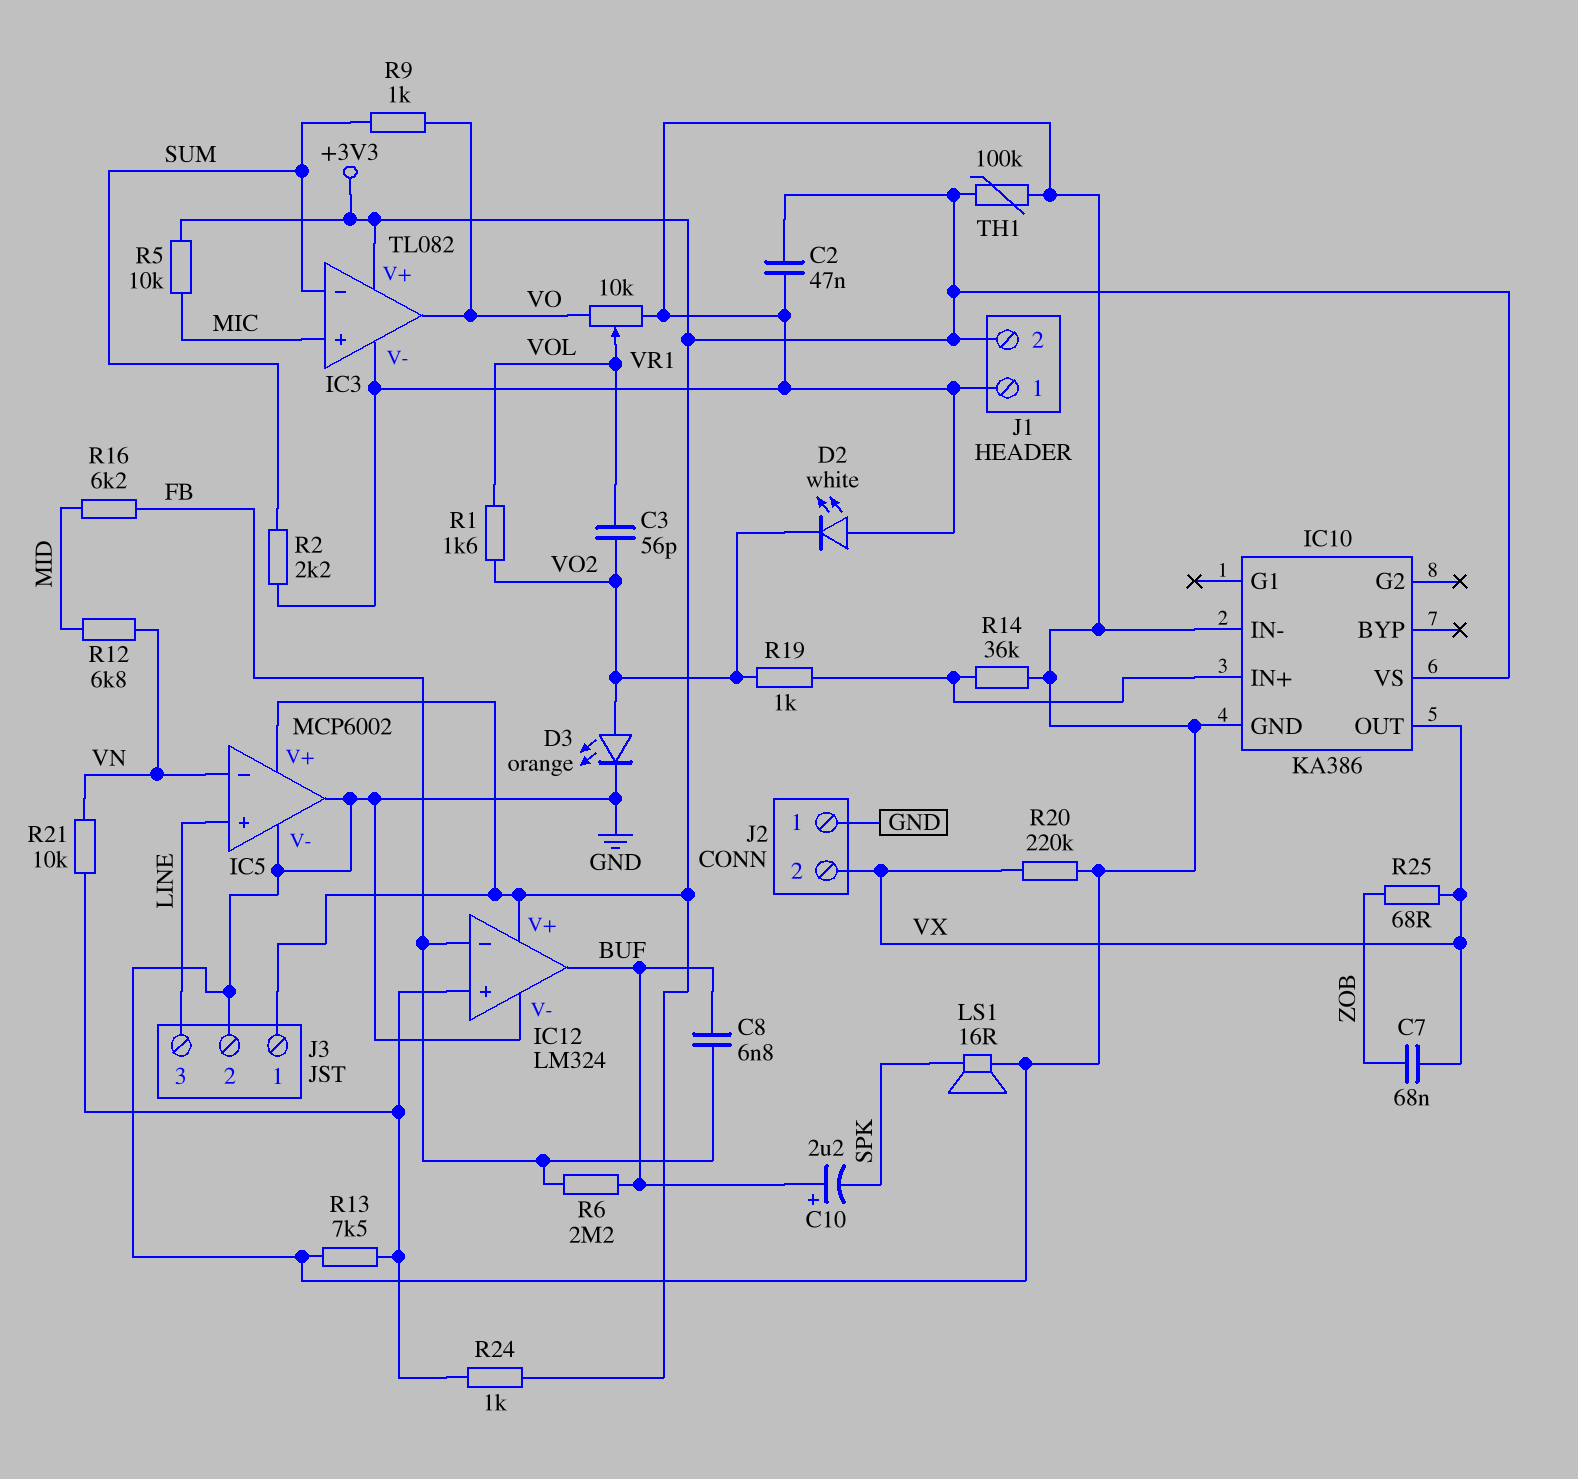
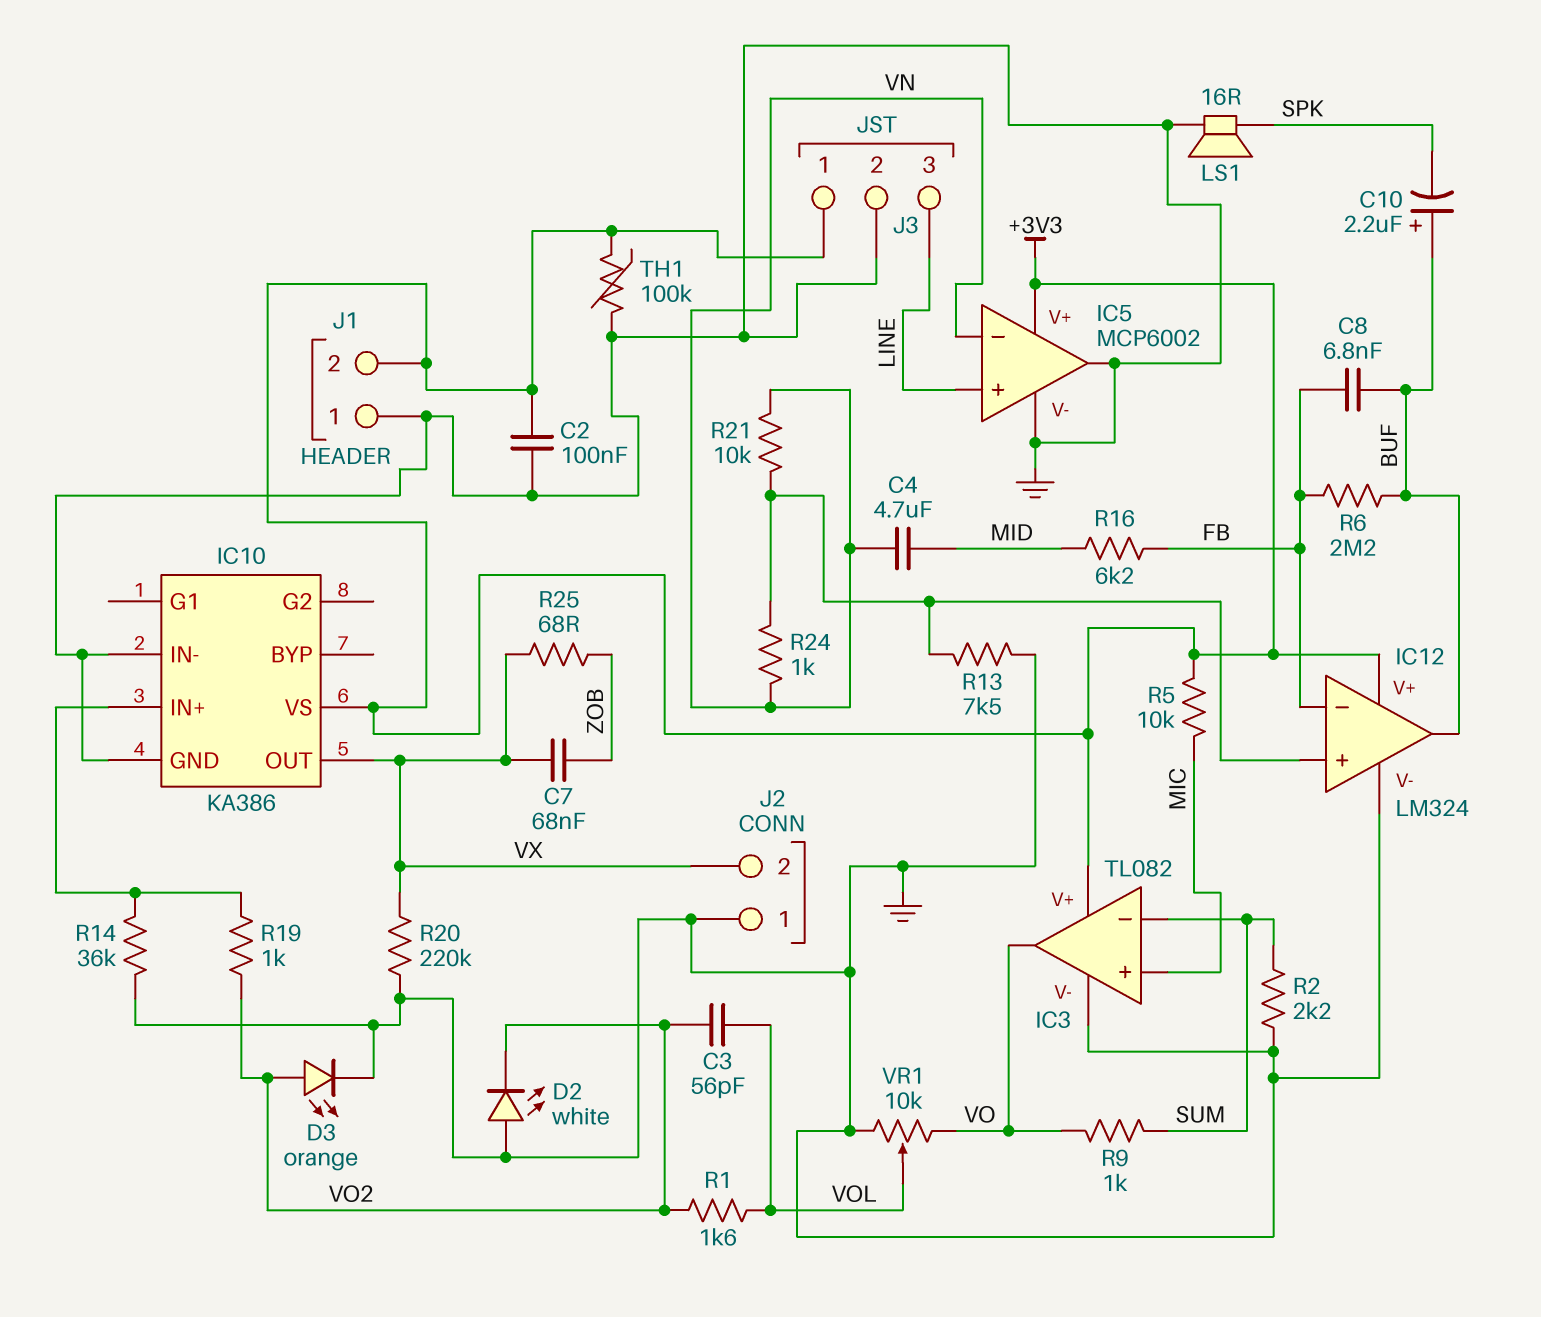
C2: 47nF (+3V3, GND) -> 100nF (+3V3, GND)
C4: none -> 4.7uF (MID, VN)
R12: 6.8k (MID, VN) -> none
R24: 1k (+3V3, IC12/in+) -> 1k (IC12/in+, VN)

